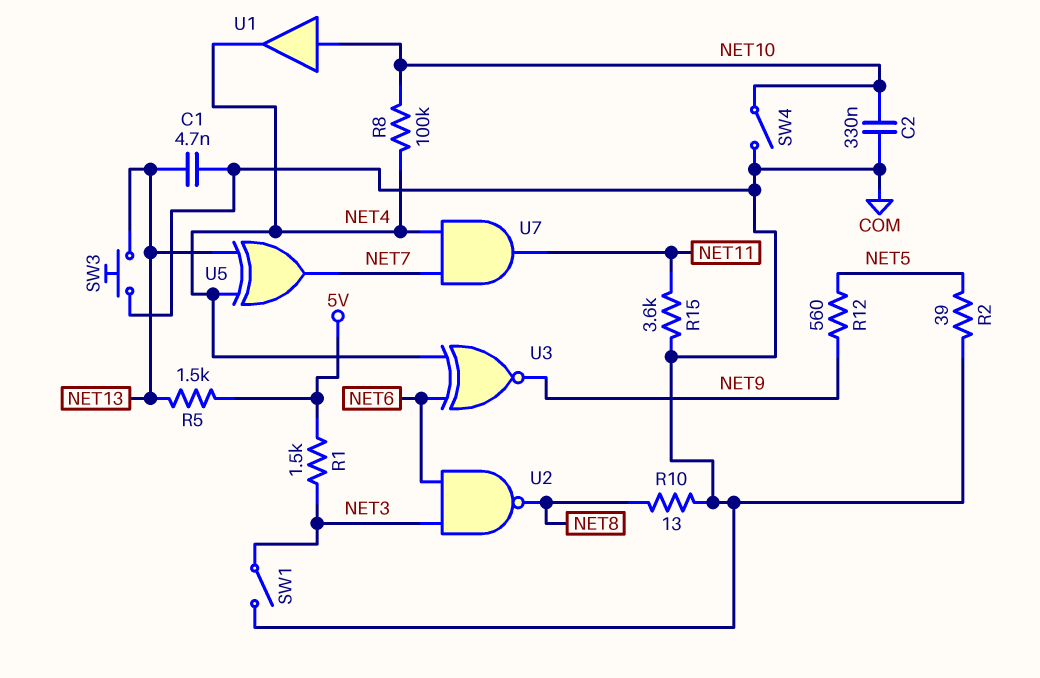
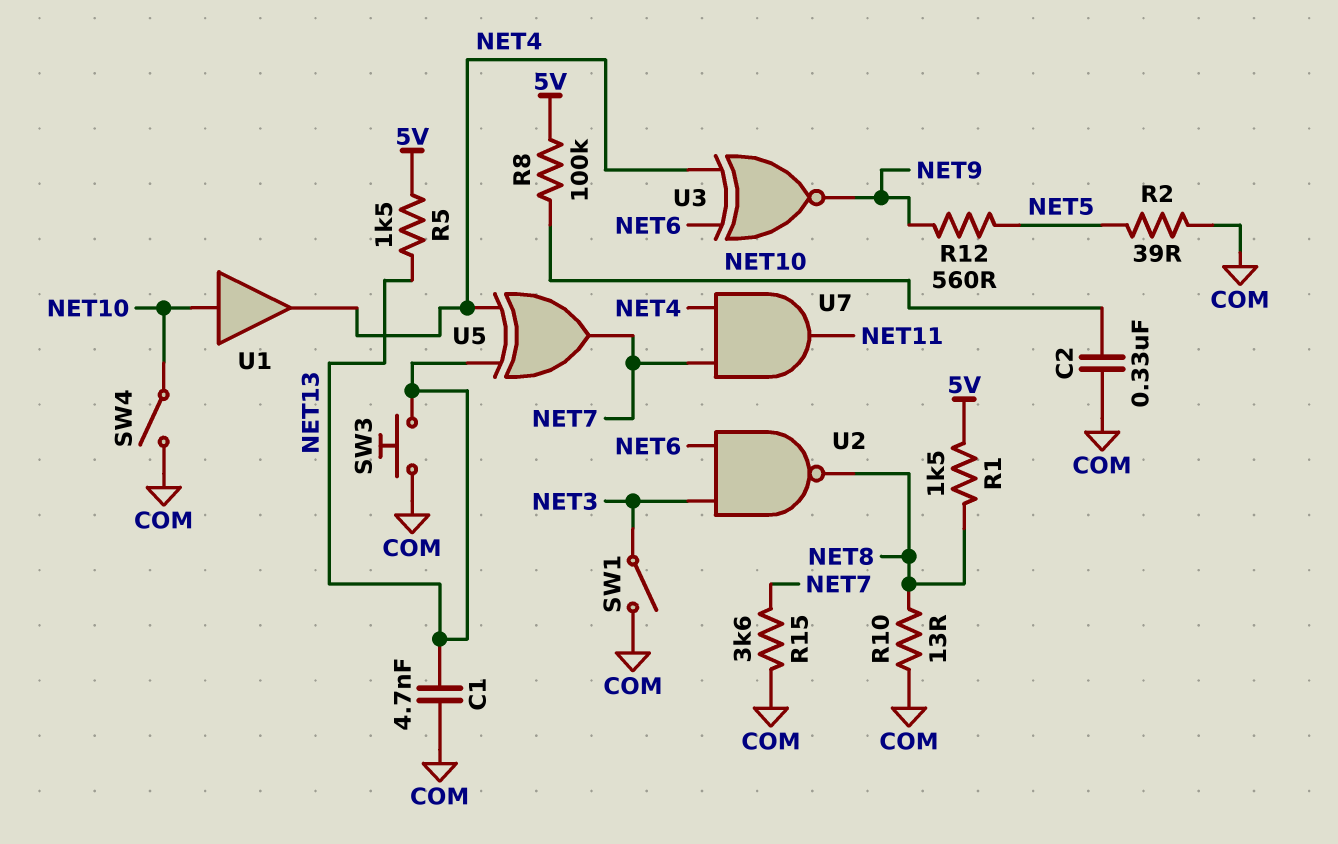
R1: 1.5k (5V, NET3) -> 1.5k (5V, NET8)
R8: 100k (NET4, NET10) -> 100k (5V, NET10)
R15: 3.6k (COM, NET11) -> 3.6k (COM, NET7)

